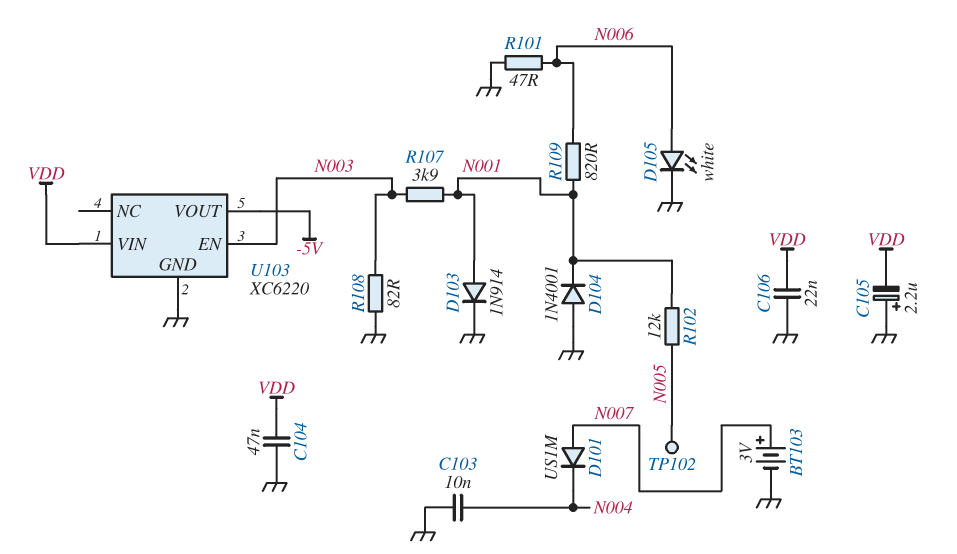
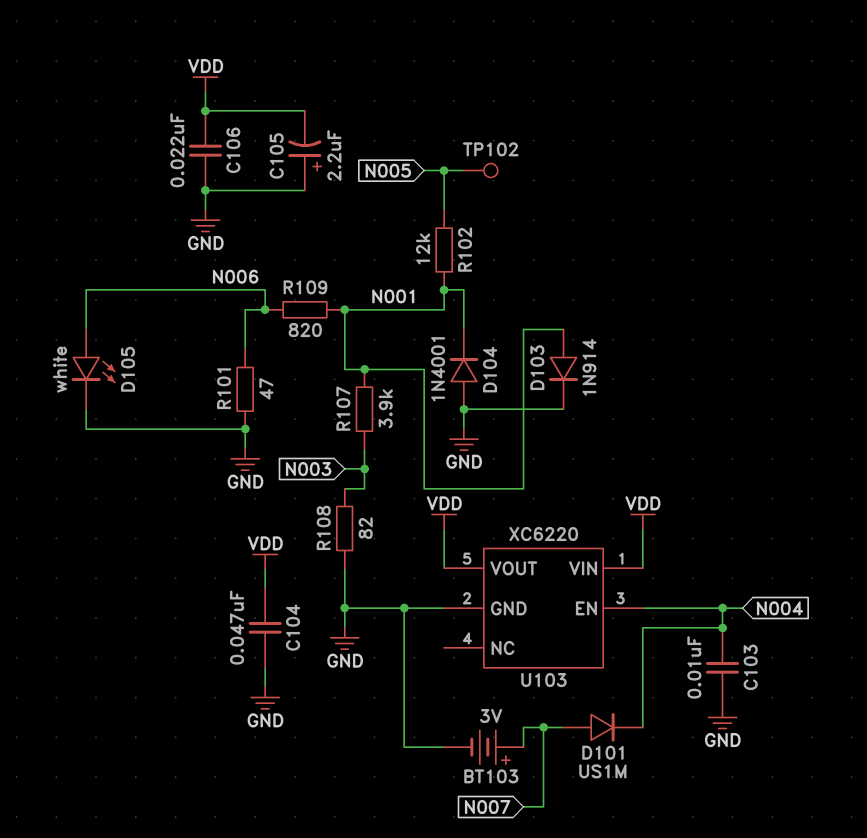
U103 pin EN: N003 -> N004
U103 pin VOUT: -5V -> VDD

